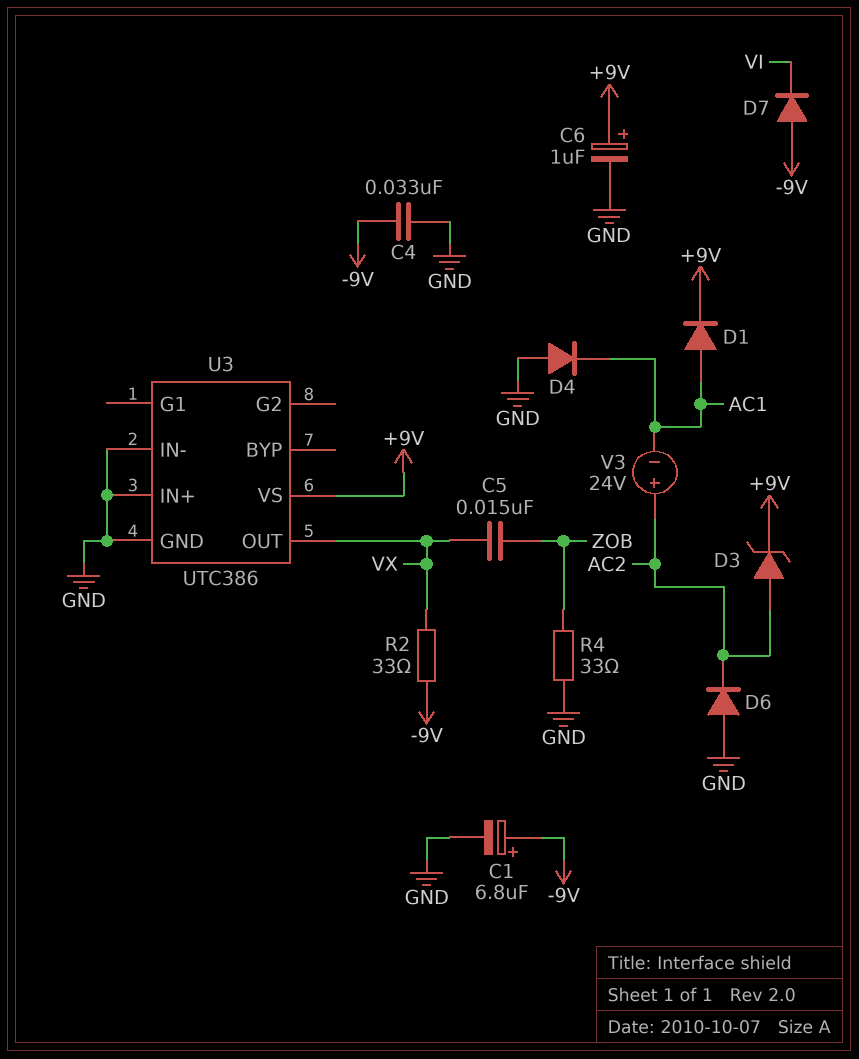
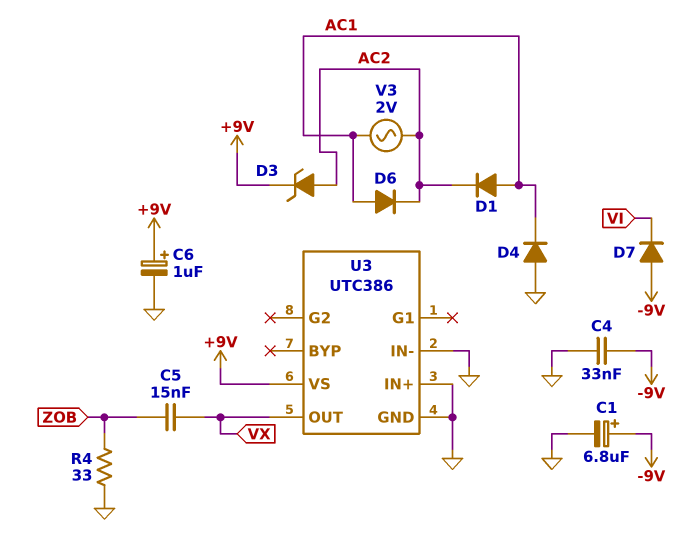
D1: diode (A AC1, K +9V) -> diode (A AC1, K AC2)
D6: diode (A GND, K AC2) -> diode (A AC1, K AC2)
R2: 33 (-9V, VX) -> none
V3: 24V (plus AC2, minus AC1) -> AC 2V (AC1, AC2)

